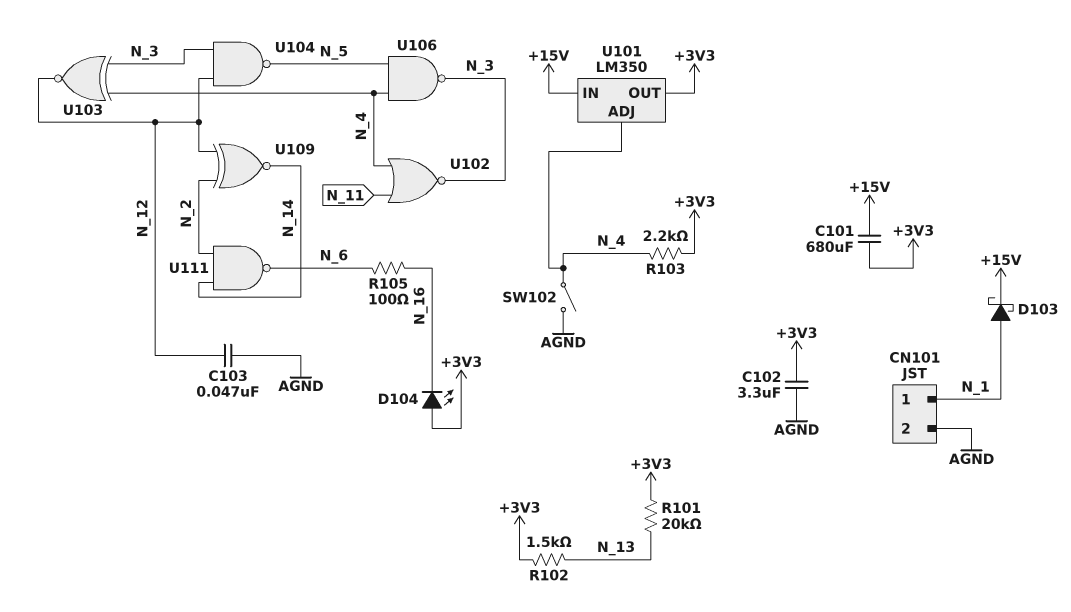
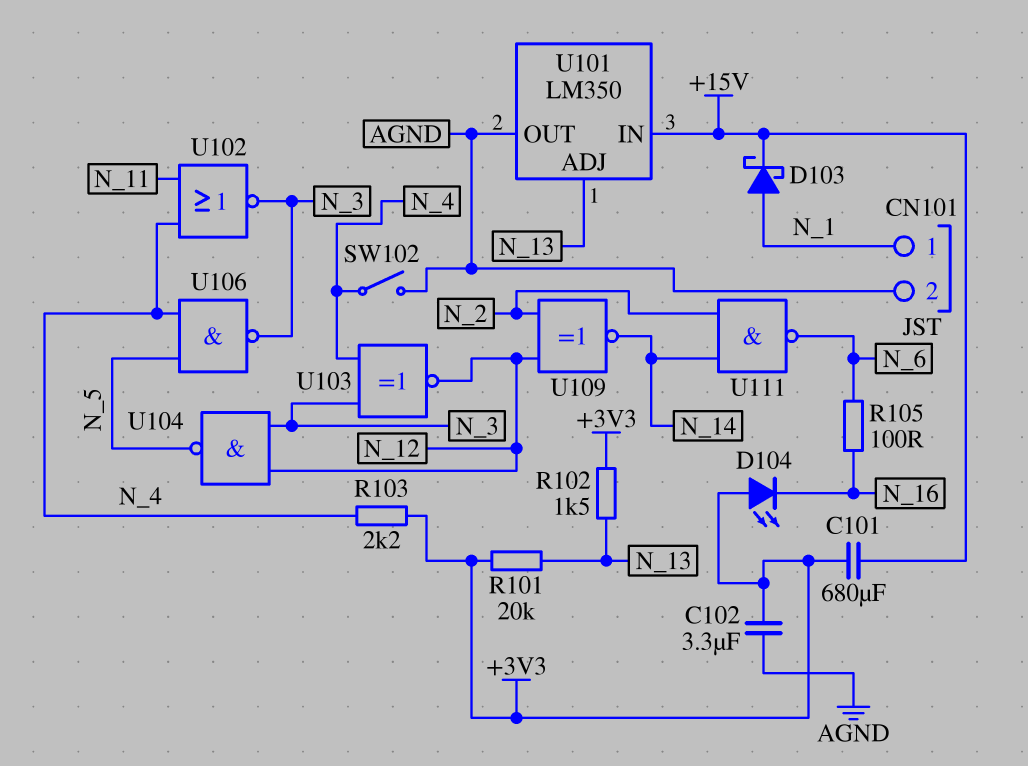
C103: 47nF (AGND, N_12) -> none
U101 pin ADJ: N_4 -> N_13
U101 pin OUT: +3V3 -> AGND

